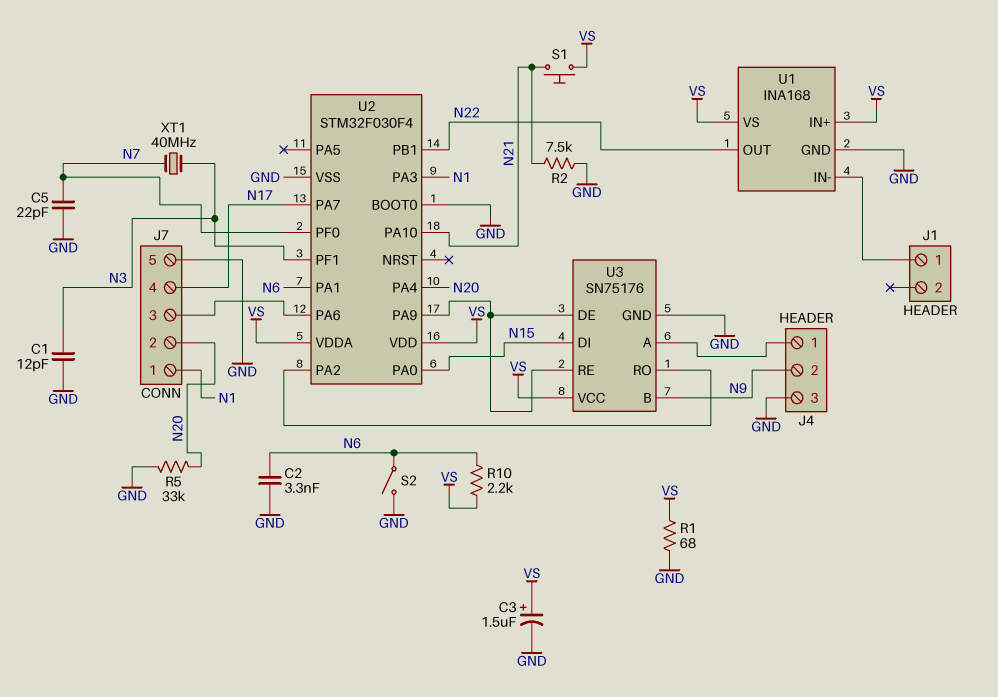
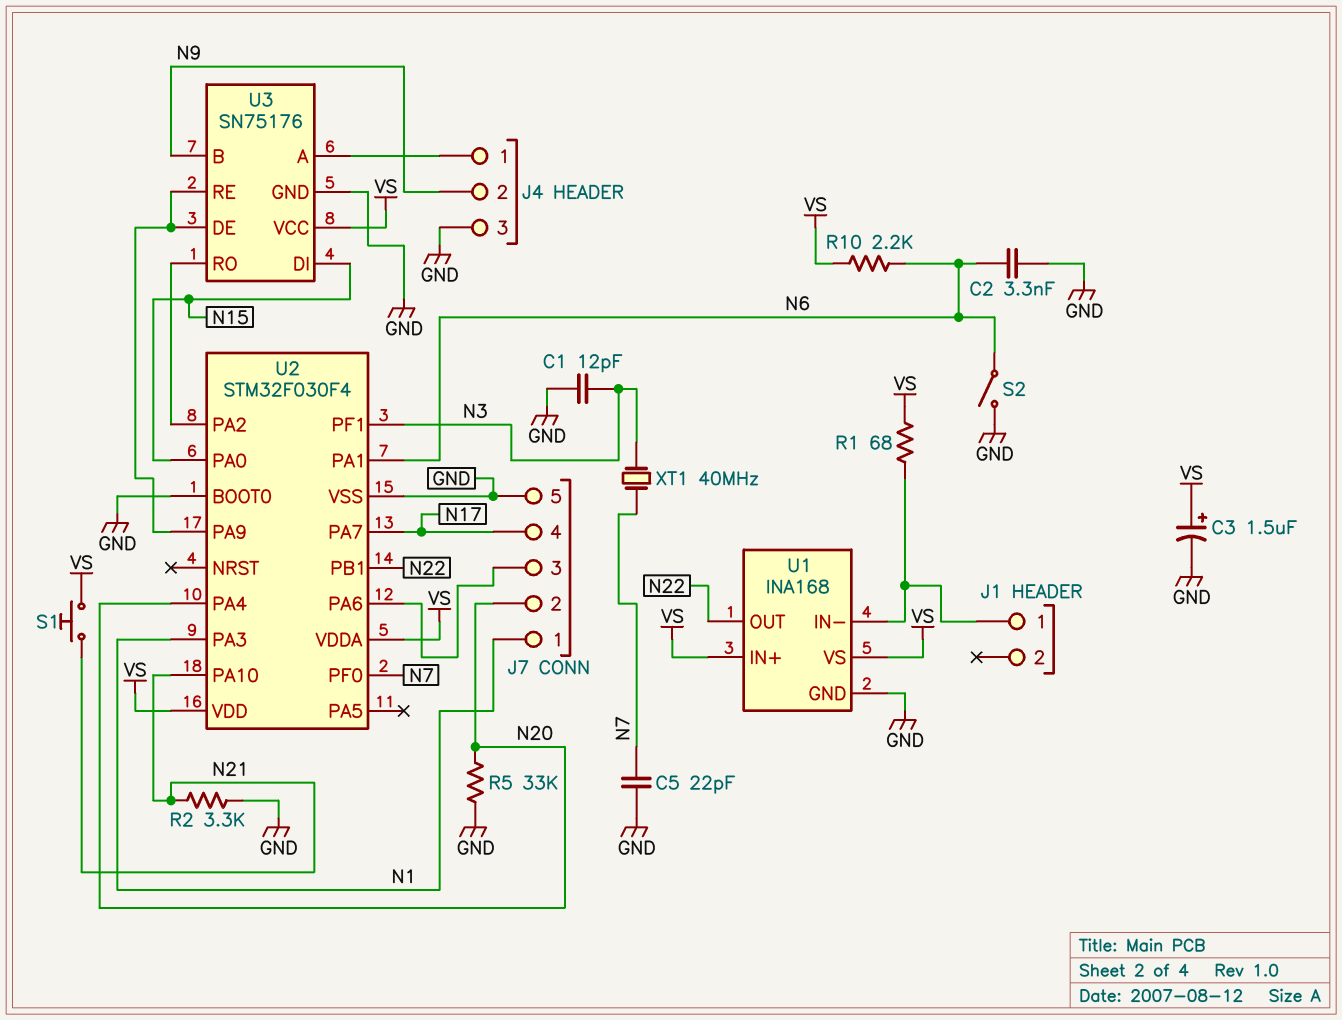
R1: 68 (GND, VS) -> 68 (J1/1, VS)
R2: 7.5k (GND, N21) -> 3.3k (GND, N21)

